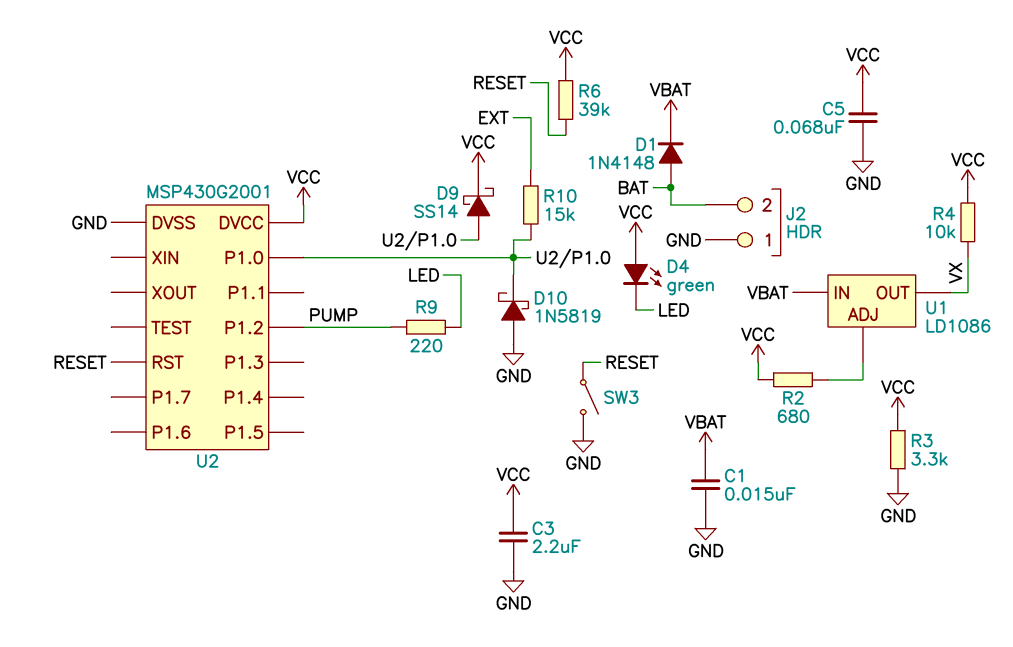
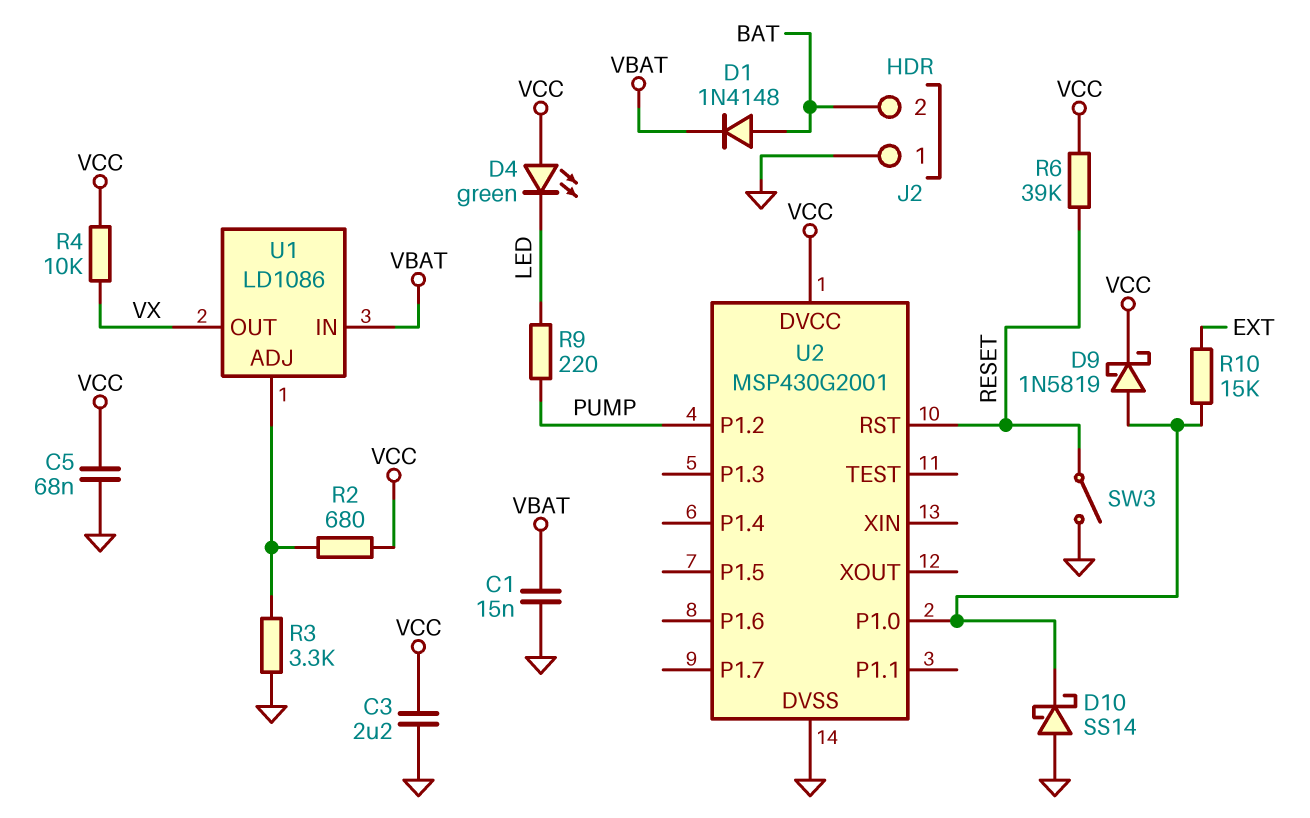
D9: schottky SS14 (A U2/P1.0, K VCC) -> schottky 1N5819 (A U2/P1.0, K VCC)
D10: schottky 1N5819 (A GND, K U2/P1.0) -> schottky SS14 (A GND, K U2/P1.0)
R3: 3.3k (GND, VCC) -> 3.3k (GND, U1/ADJ)

